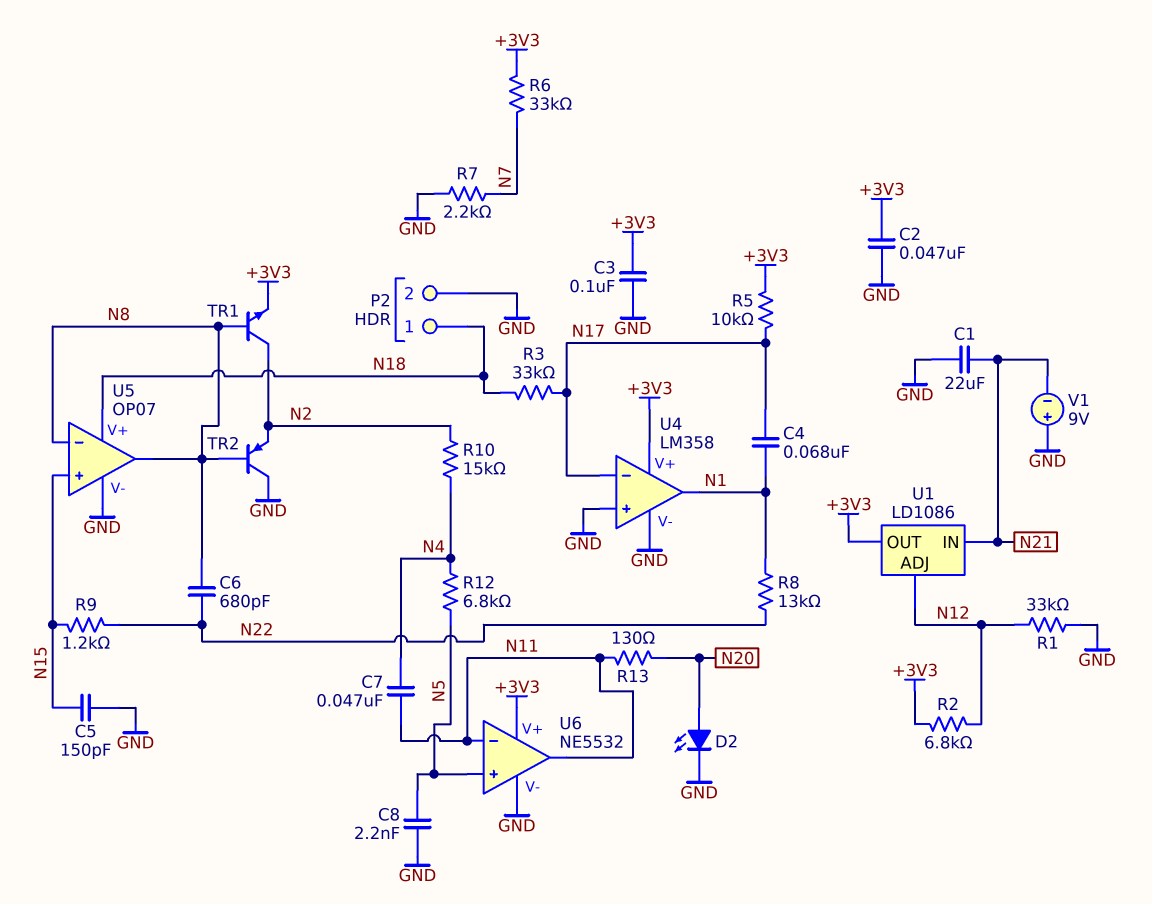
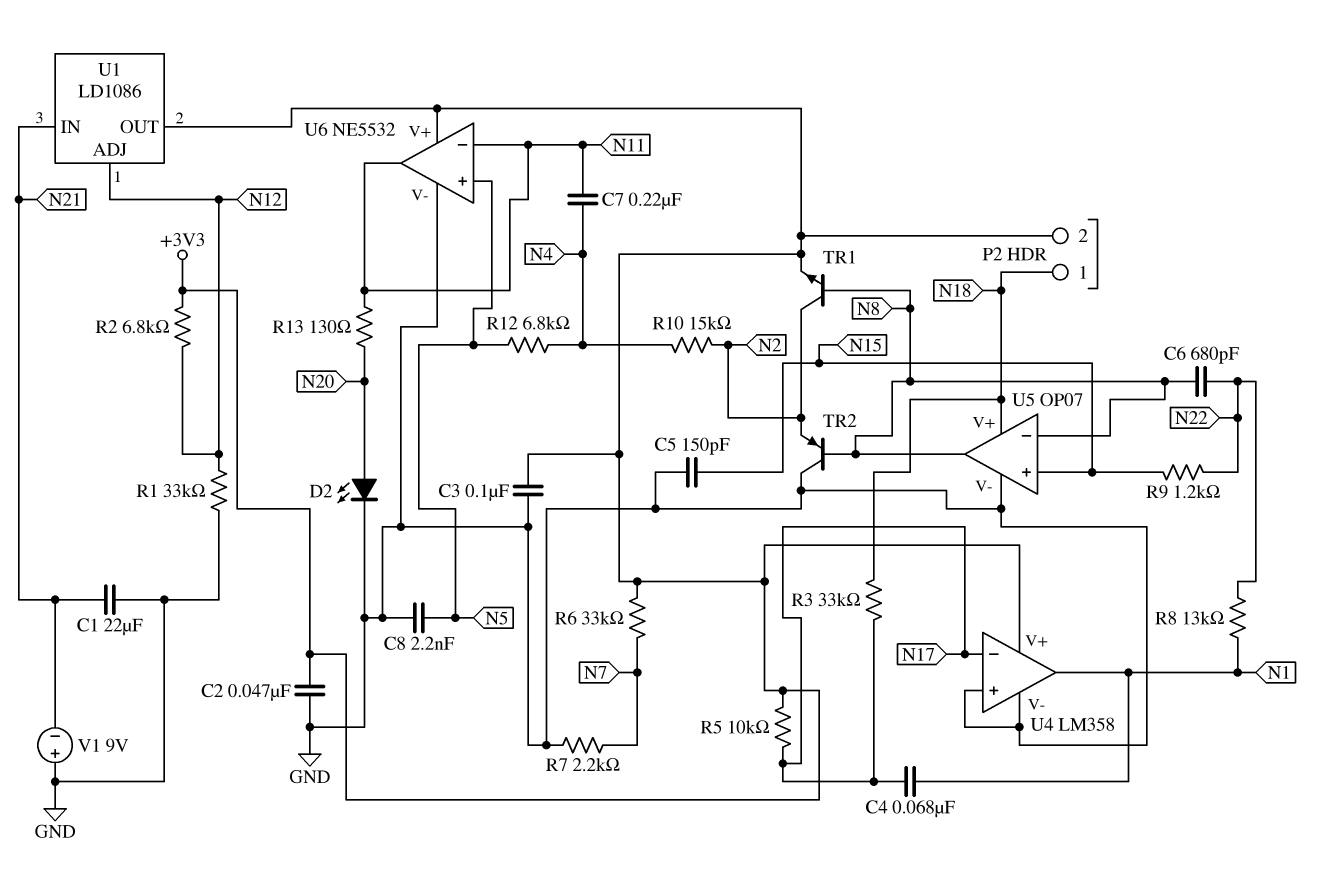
C7: 47nF (N4, N11) -> 220nF (N4, N11)
P2 pin 2: GND -> +3V3

